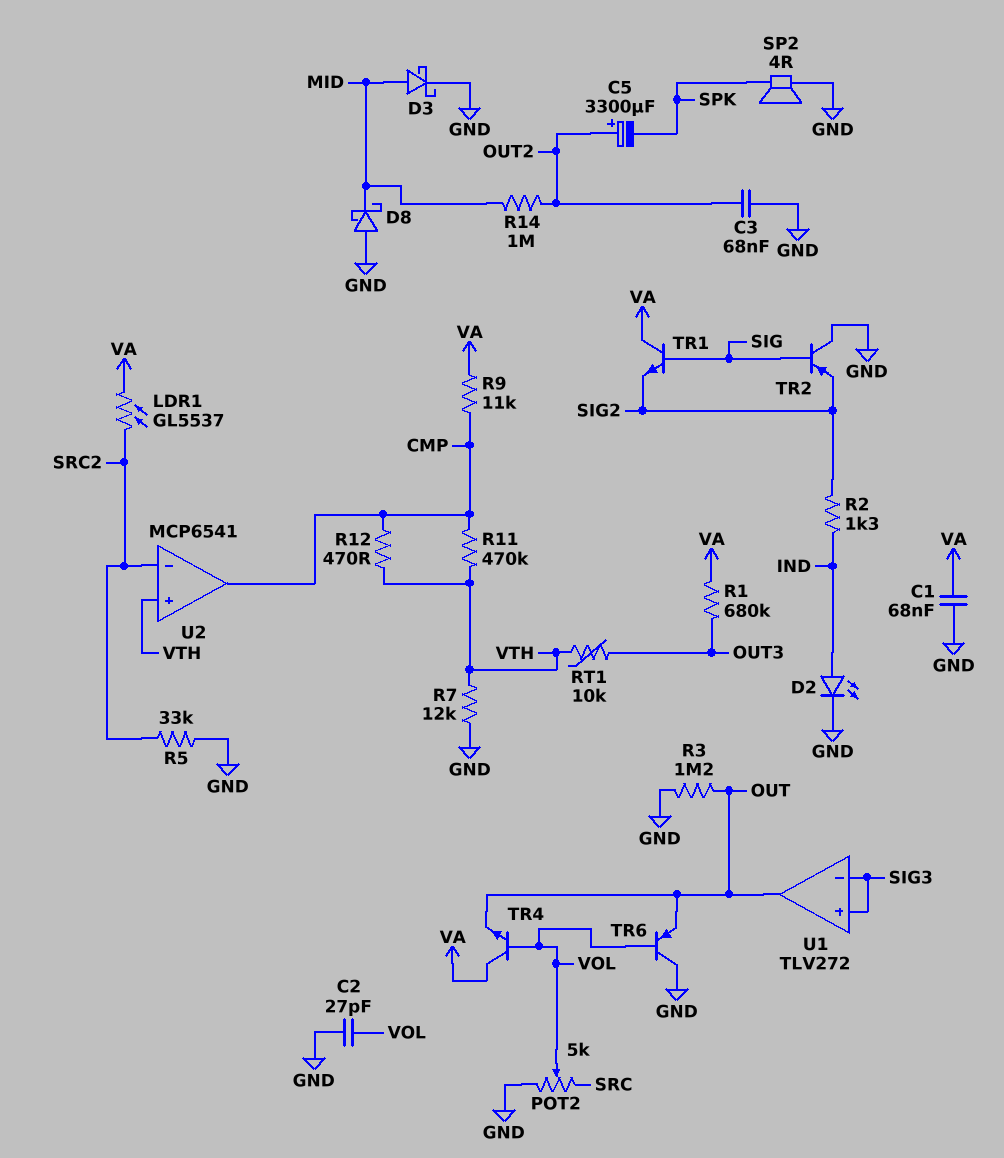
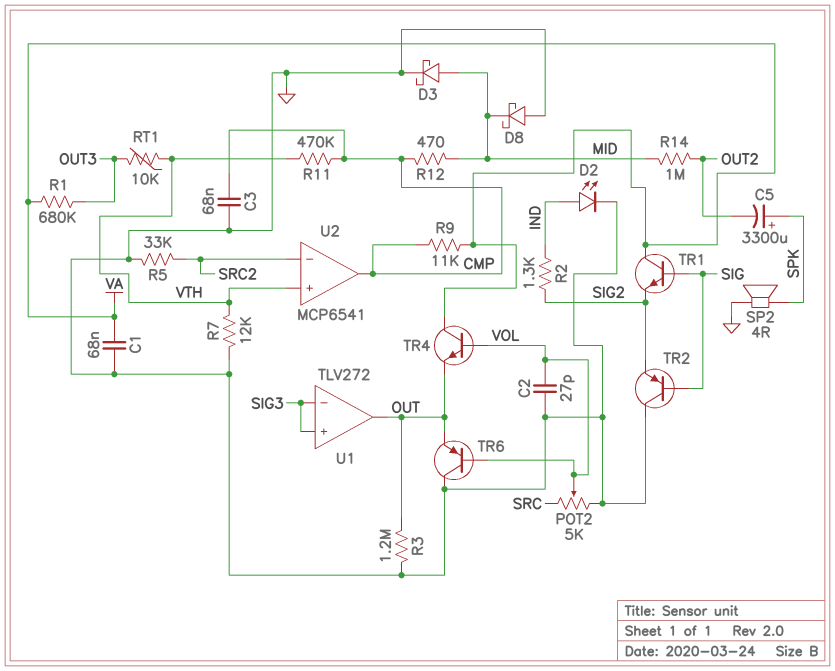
C3: 68nF (GND, OUT2) -> 68nF (CMP, GND)
C5: 3300uF (plus OUT2, minus SPK) -> 3300uF (plus SPK, minus OUT2)
LDR1: GL5537 (SRC2, VA) -> none
R12: 470 (CMP, VTH) -> 470 (CMP, MID)

